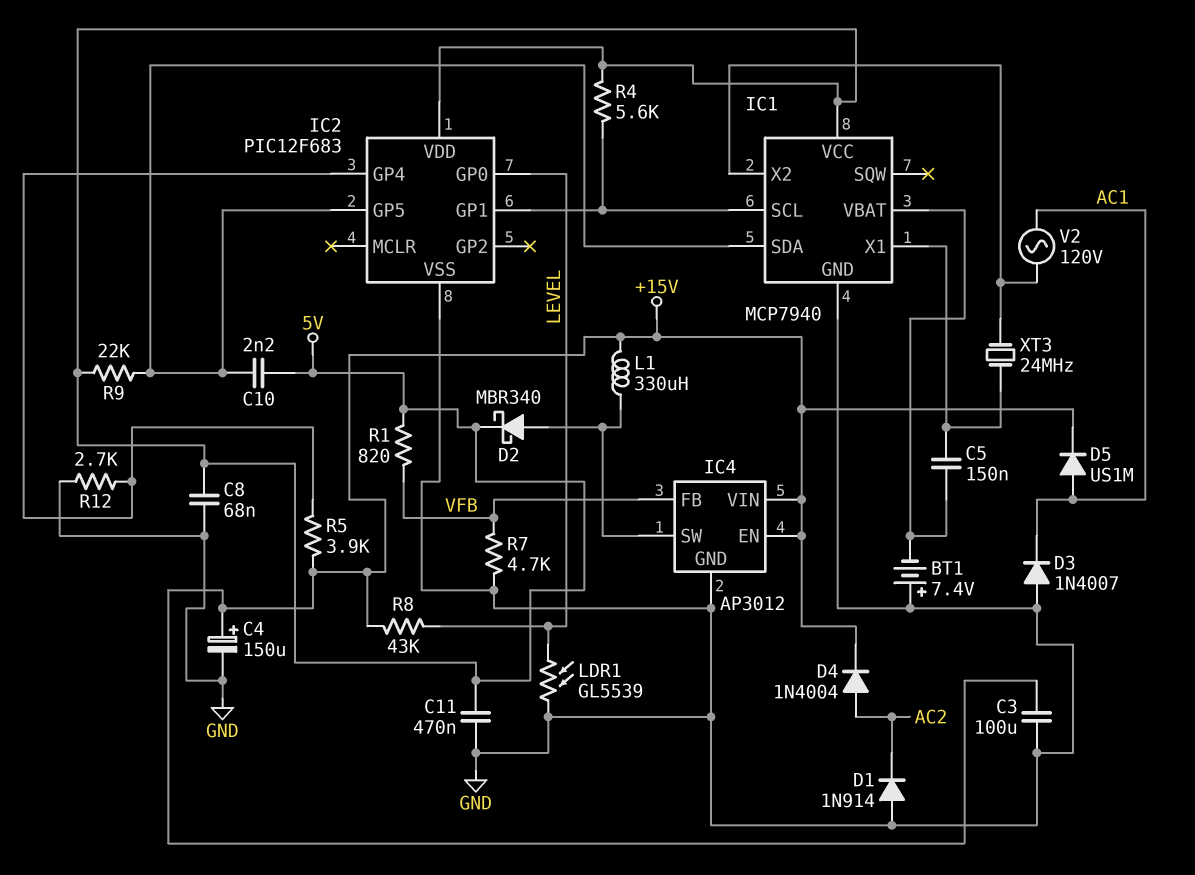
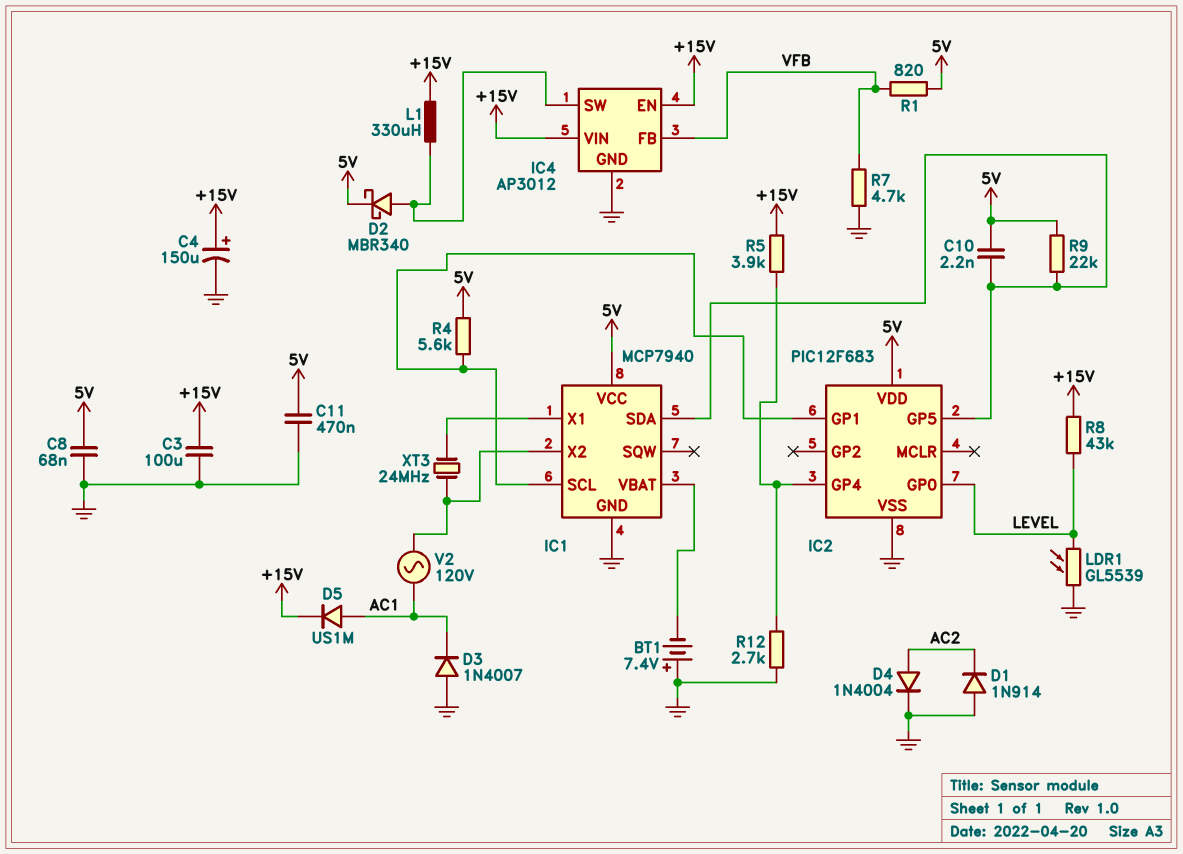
C5: 150nF (IC1/VBAT, IC1/X1) -> none
D4: diode 1N4004 (A AC2, K +15V) -> diode 1N4004 (A AC2, K GND)

